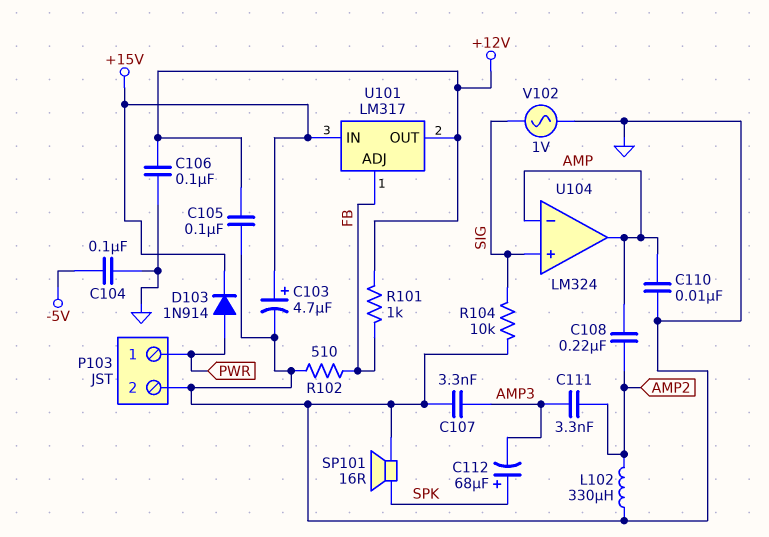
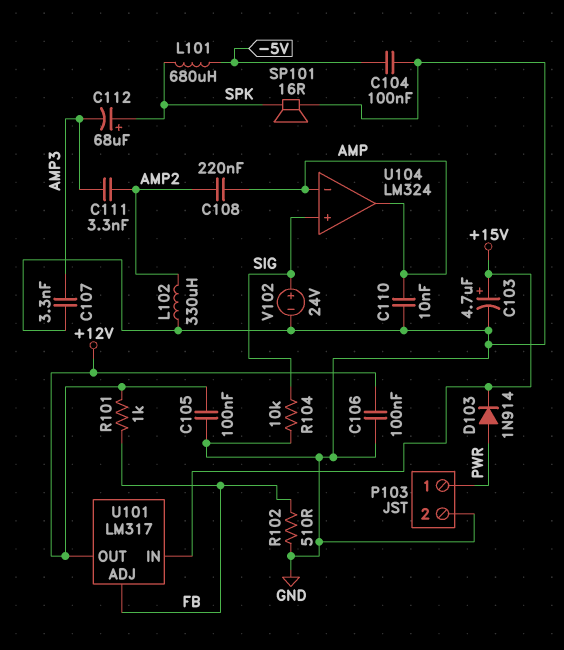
L101: none -> 680uH (-5V, SPK)
V102: AC 1V (GND, SIG) -> 24V (plus SIG, minus GND)

